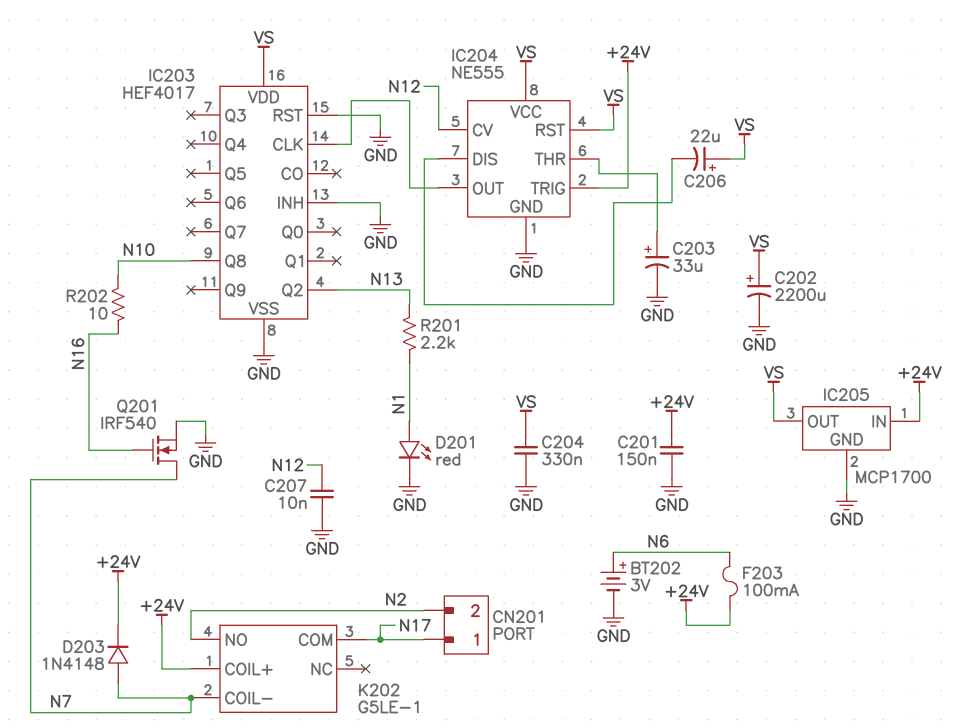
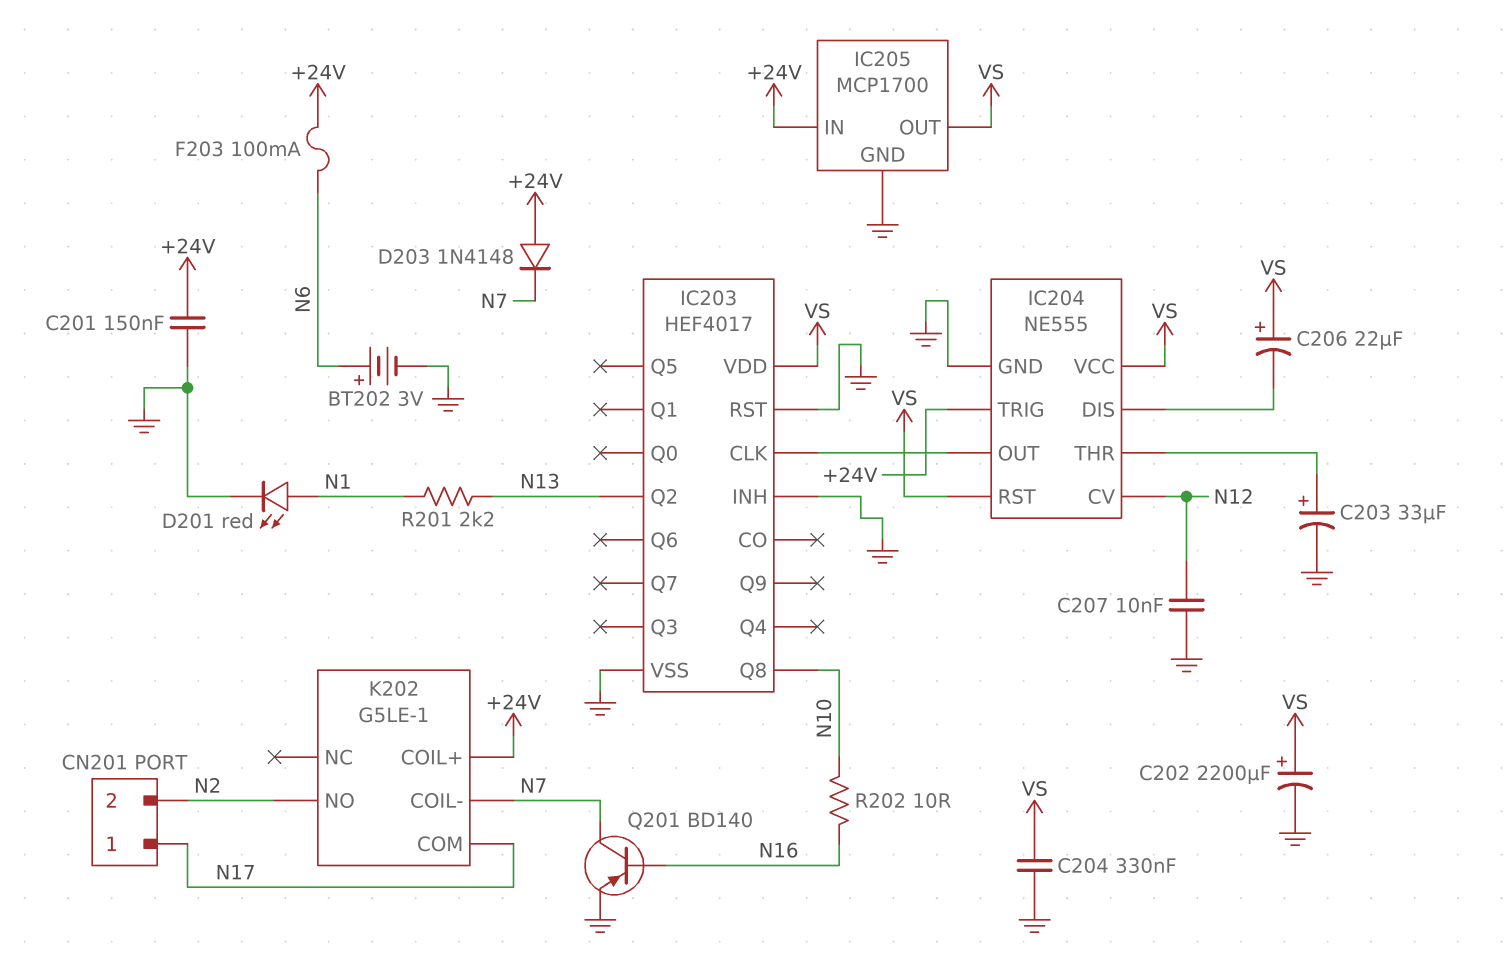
D203: diode 1N4148 (A N7, K +24V) -> diode 1N4148 (A +24V, K N7)
Q201: NMOS IRF540 (G N16, D N7, S GND) -> PNP BD140 (B N16, C N7, E GND)

